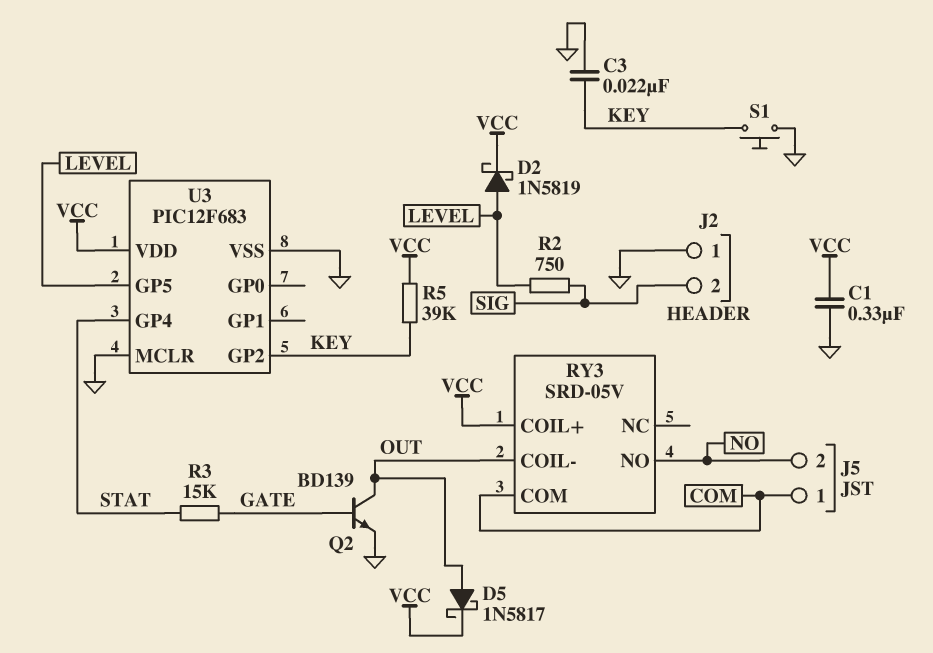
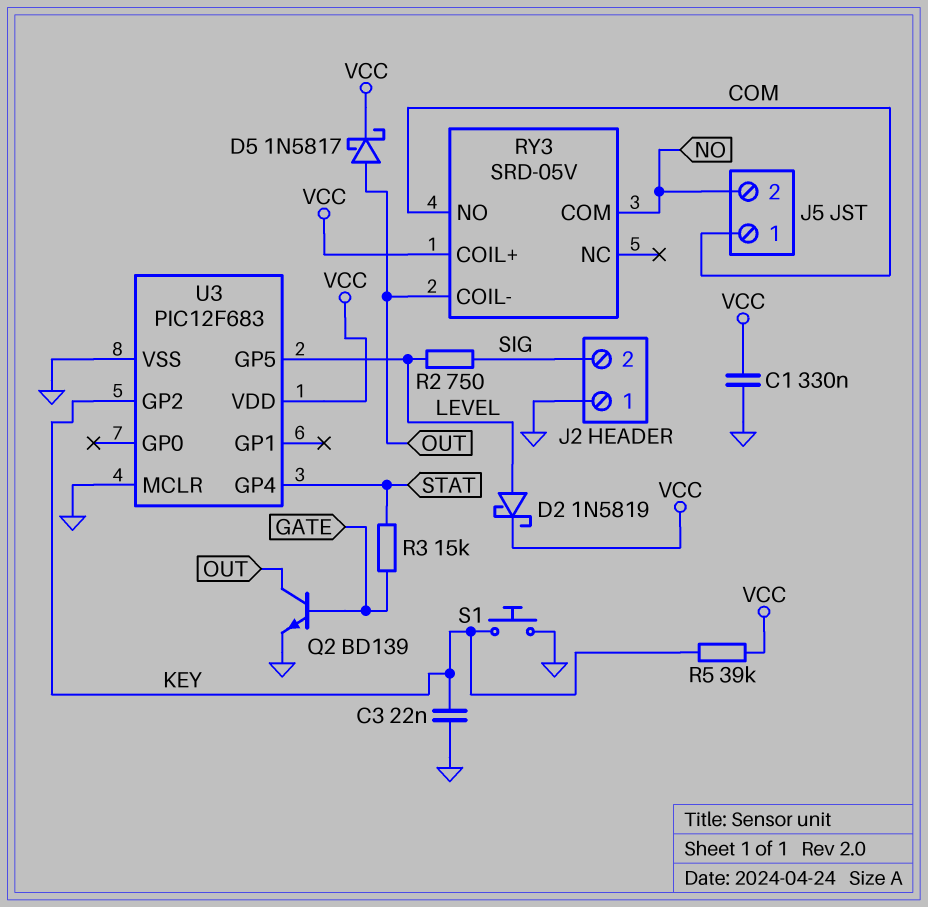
RY3 pin COM: COM -> NO
RY3 pin NO: NO -> COM

